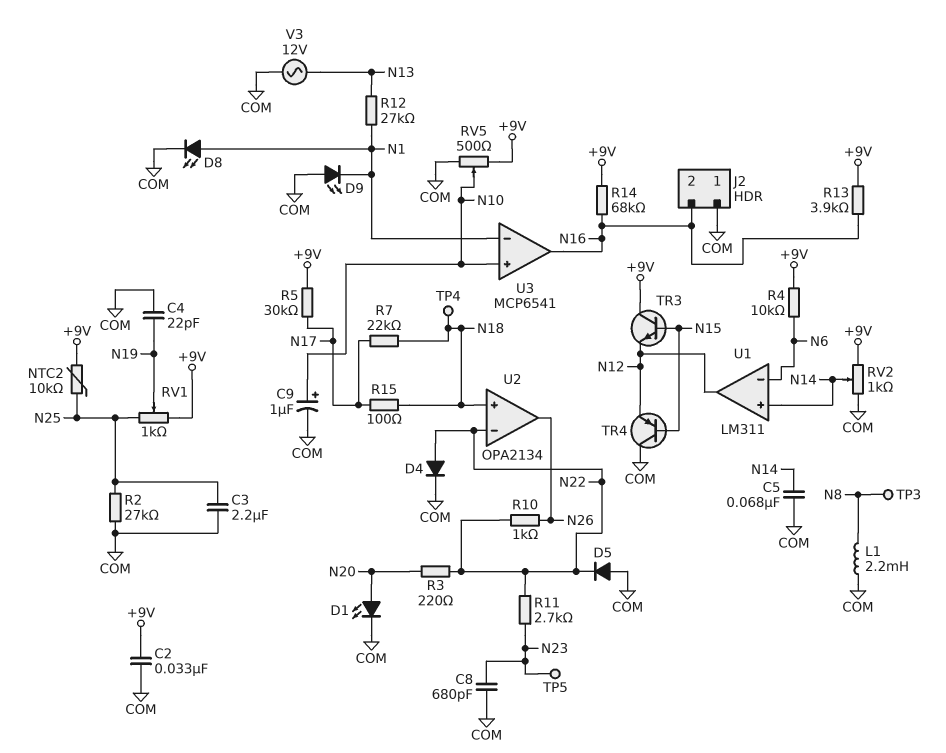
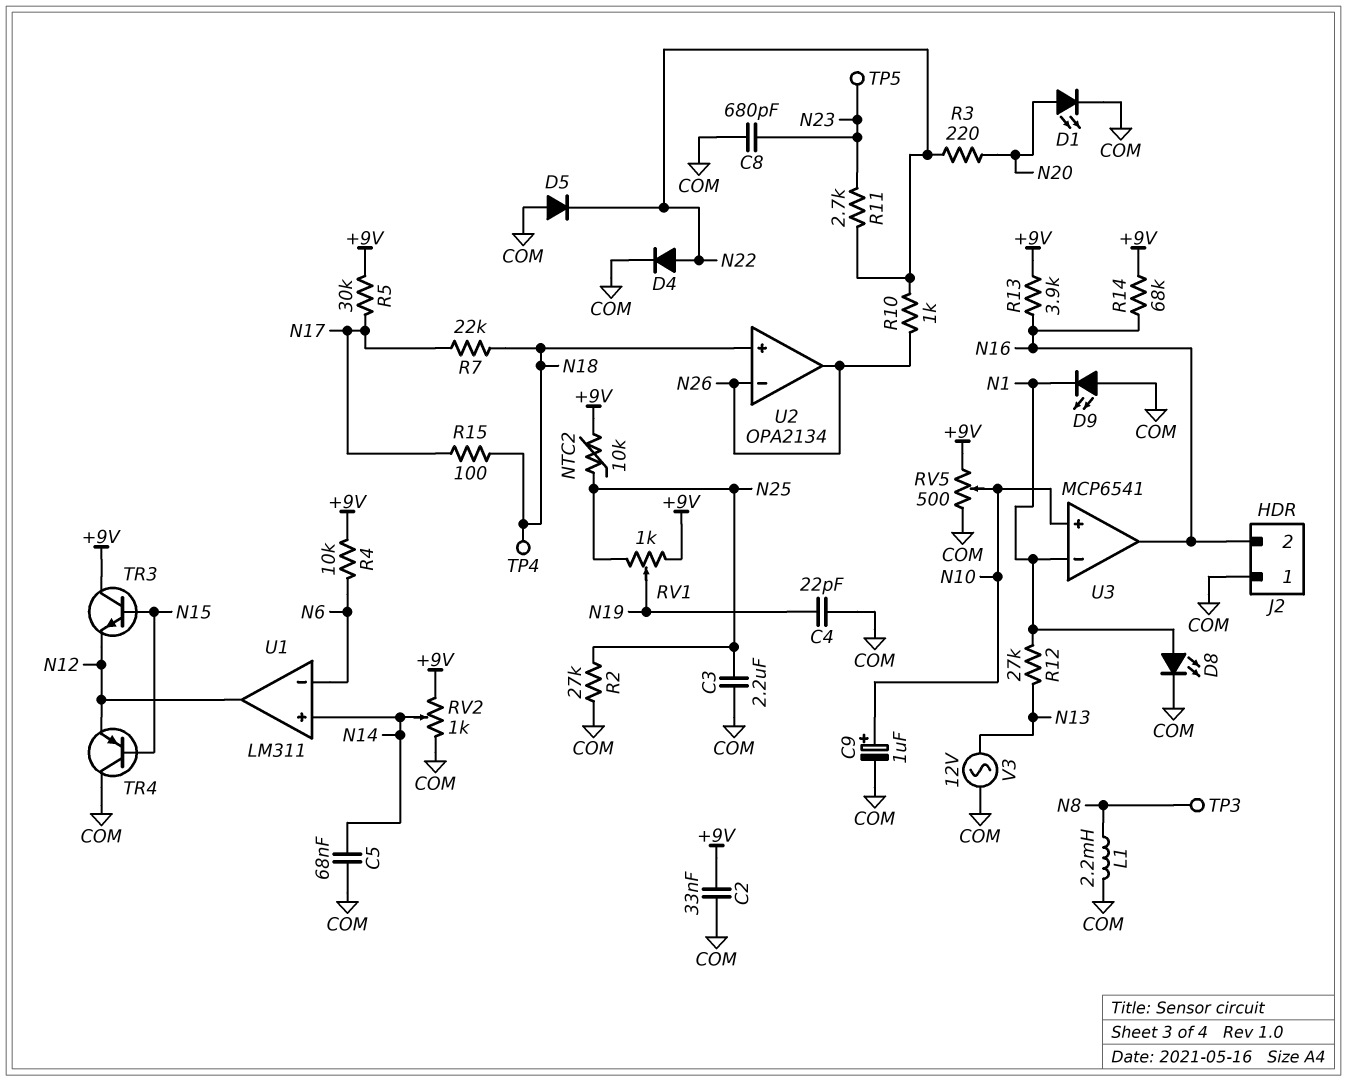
U2 pin in-: N22 -> N26

